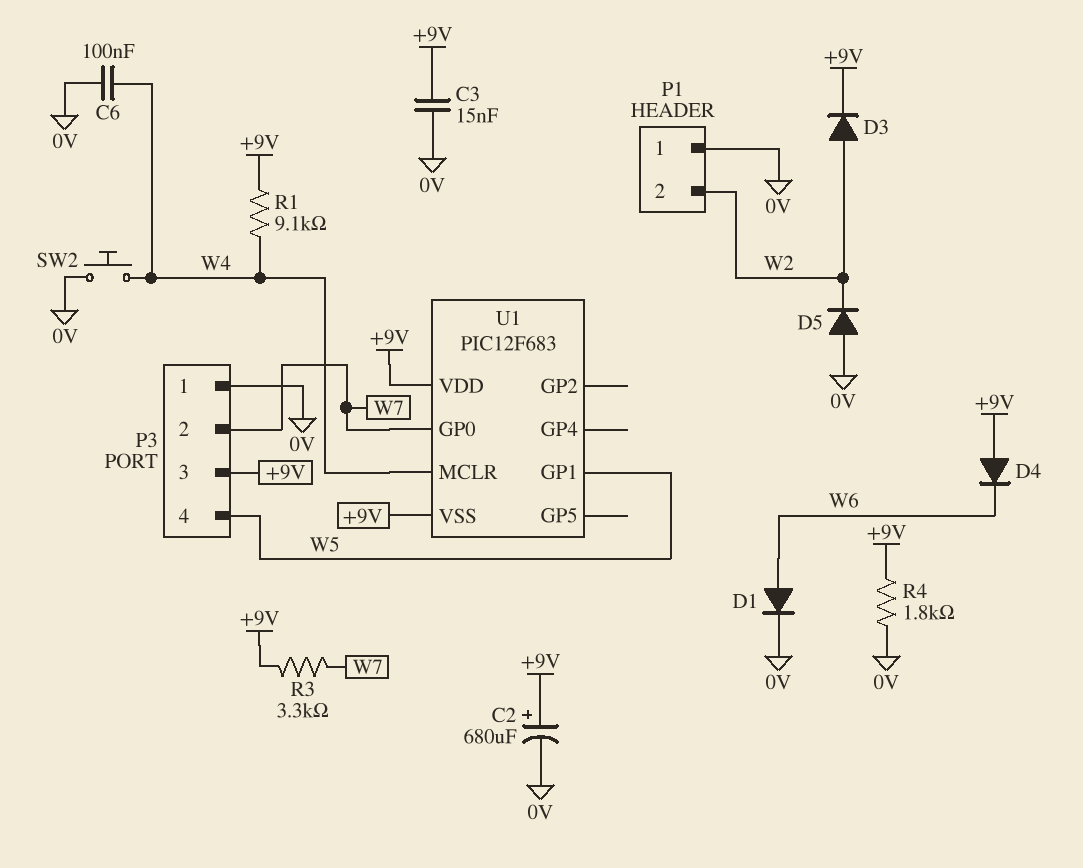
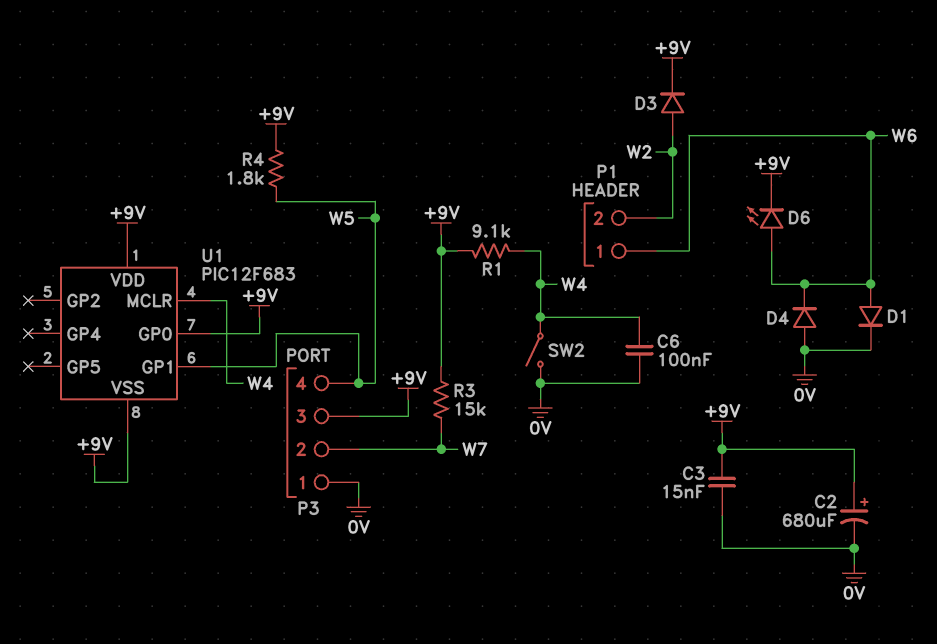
D4: diode (A +9V, K W6) -> diode (A 0V, K W6)
D5: diode (A 0V, K W2) -> none
D6: none -> LED (A W6, K +9V)
P1 pin 1: 0V -> W6
R3: 3.3k (+9V, W7) -> 15k (+9V, W7)
R4: 1.8k (+9V, 0V) -> 1.8k (+9V, W5)
SW2: button (0V, W4) -> switch (0V, W4)
U1 pin GP0: W7 -> +9V

